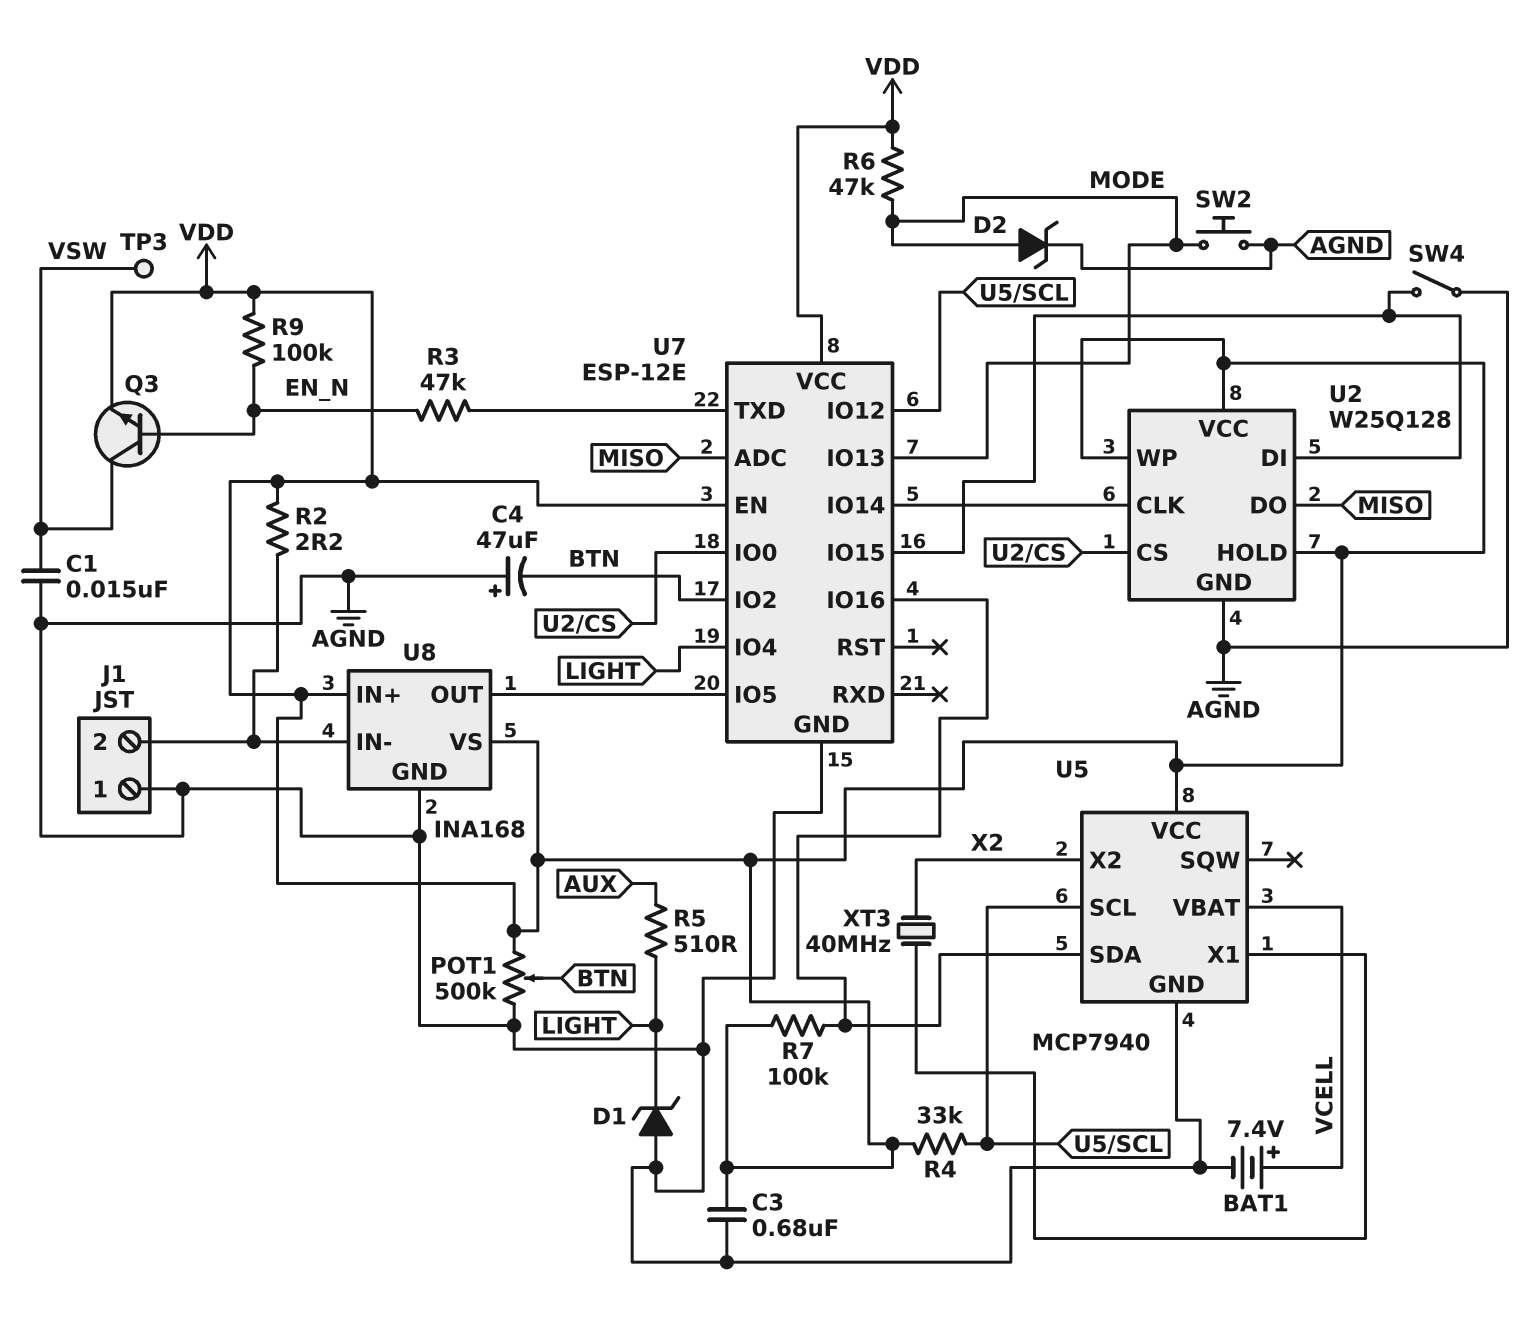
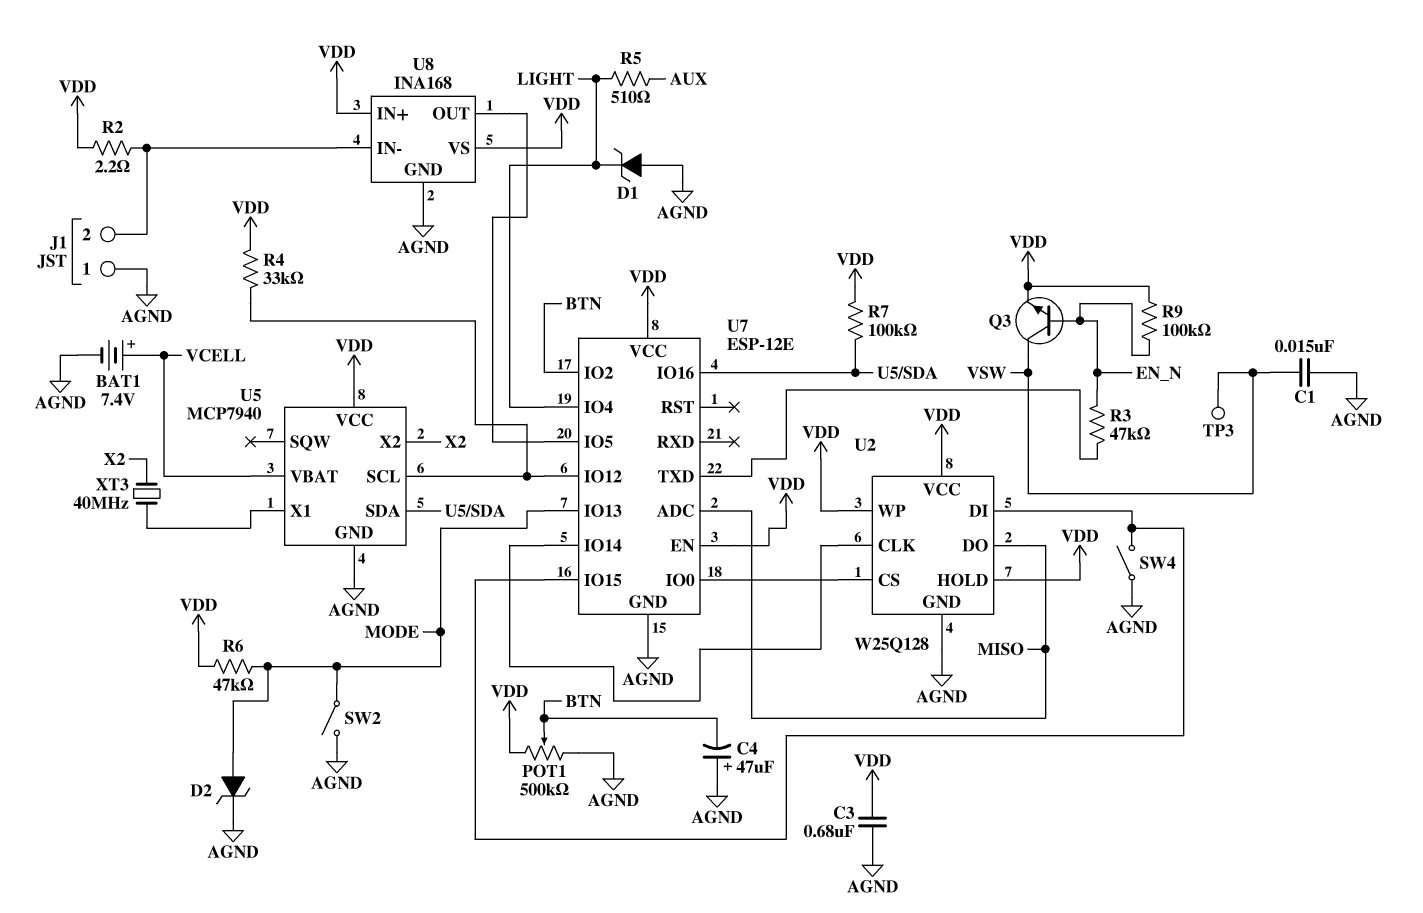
SW2: button (AGND, MODE) -> switch (AGND, MODE)

